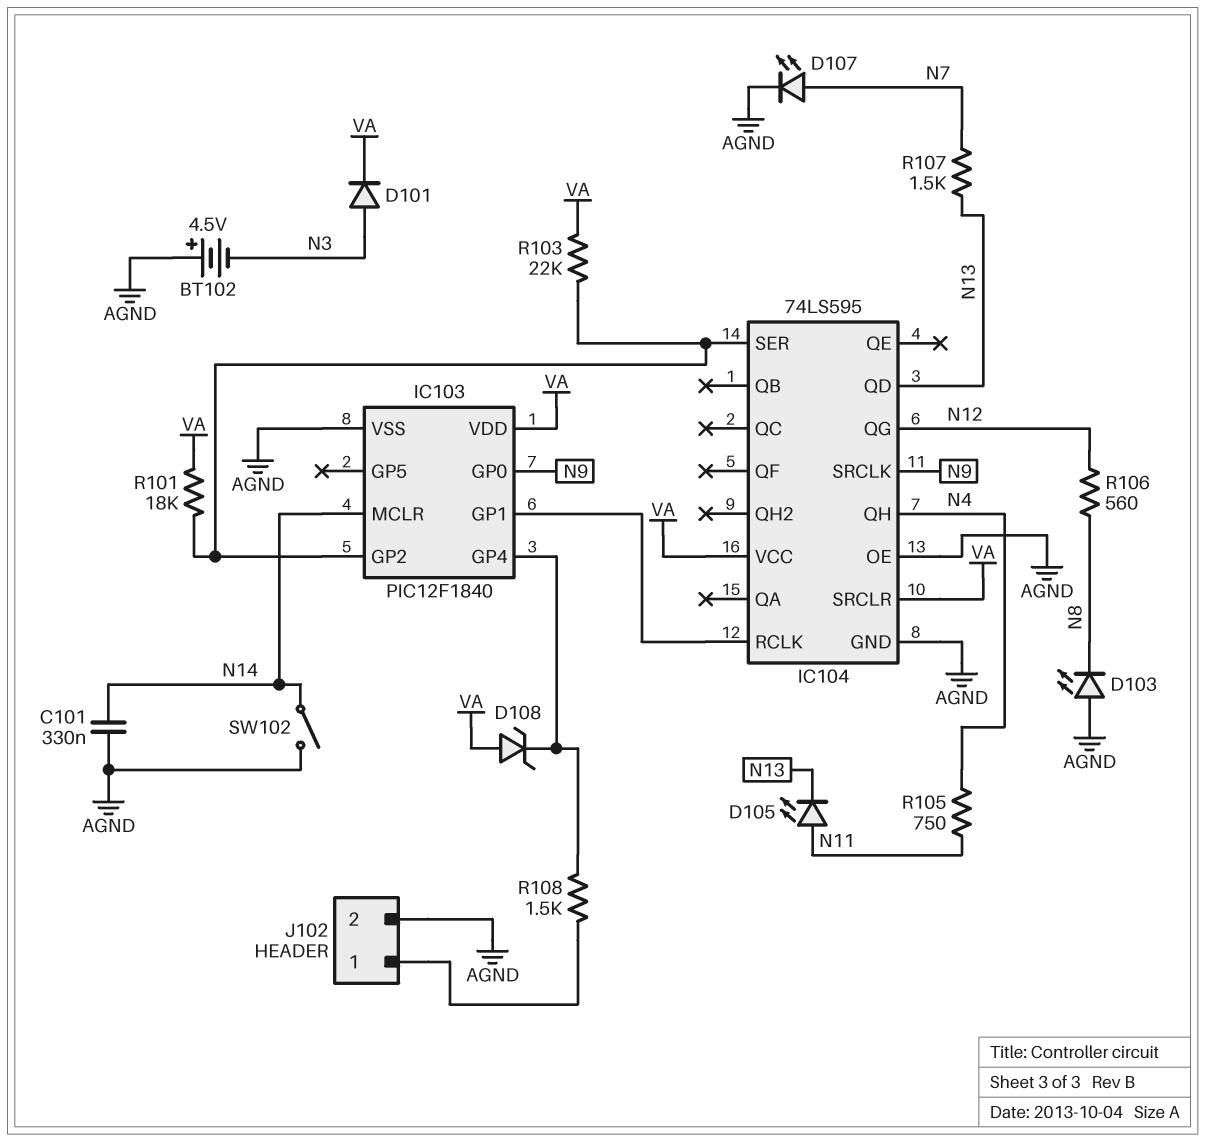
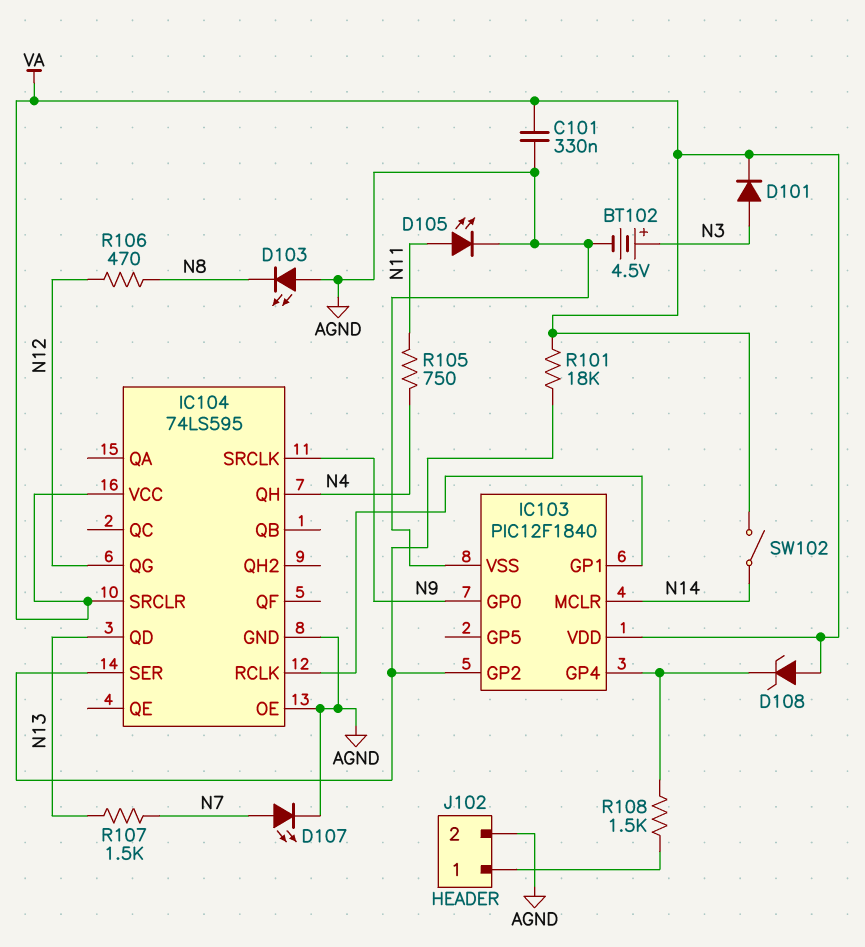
BT102: 4.5V (plus AGND, minus N3) -> 4.5V (plus N3, minus AGND)
C101: 330nF (AGND, N14) -> 330nF (AGND, VA)
D105: LED (A N11, K N13) -> LED (A N11, K AGND)
R103: 22k (IC103/GP2, VA) -> none
R106: 560 (N8, N12) -> 470 (N8, N12)
SW102: switch (AGND, N14) -> switch (N14, VA)

